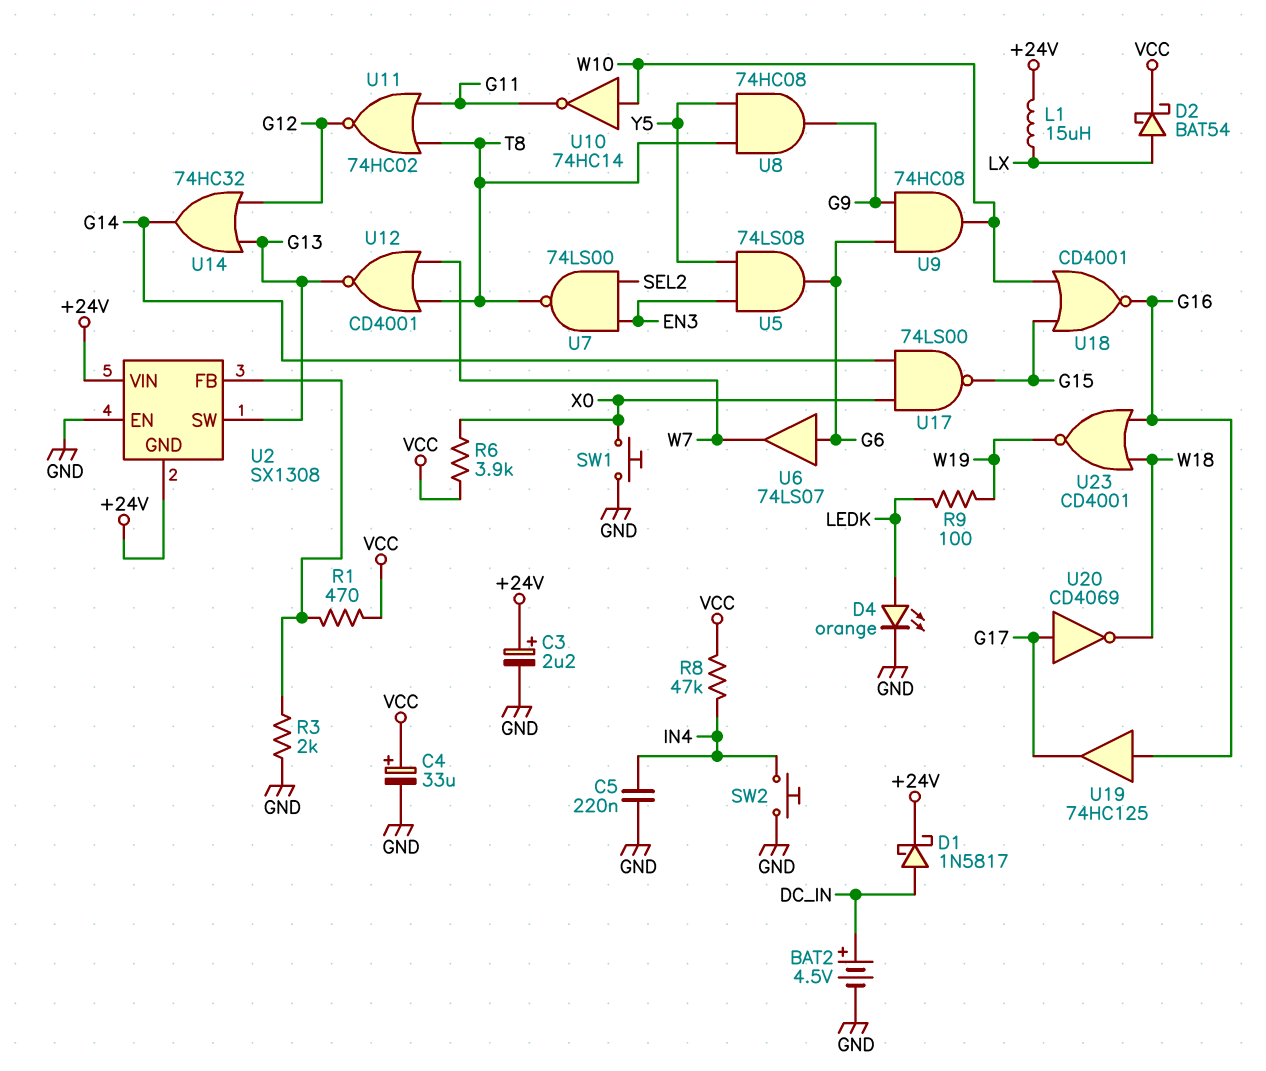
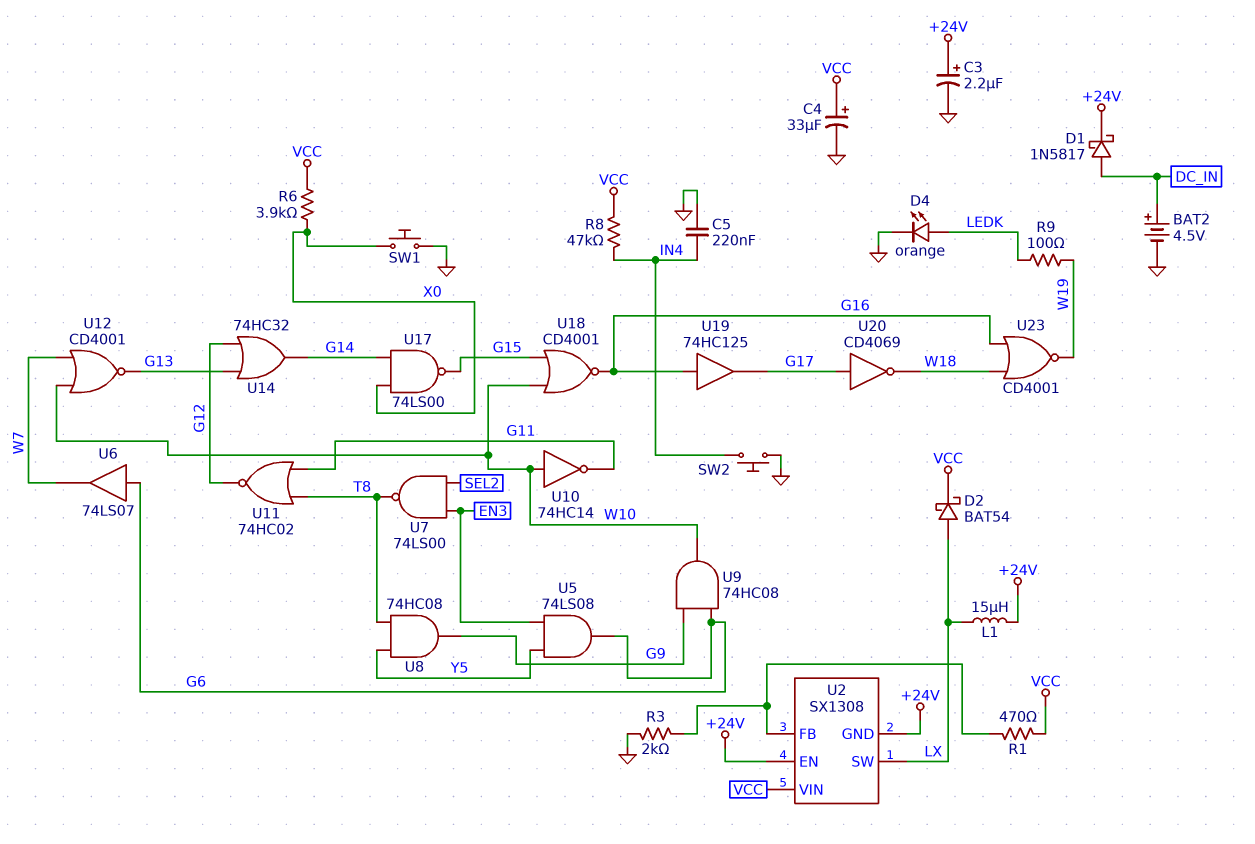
U2 pin EN: GND -> +24V
U2 pin SW: G13 -> LX
U2 pin VIN: +24V -> VCC
U12: NOR CD4001 (in T8, in W7, out G13) -> NOR CD4001 (in W7, in W10, out G13)

